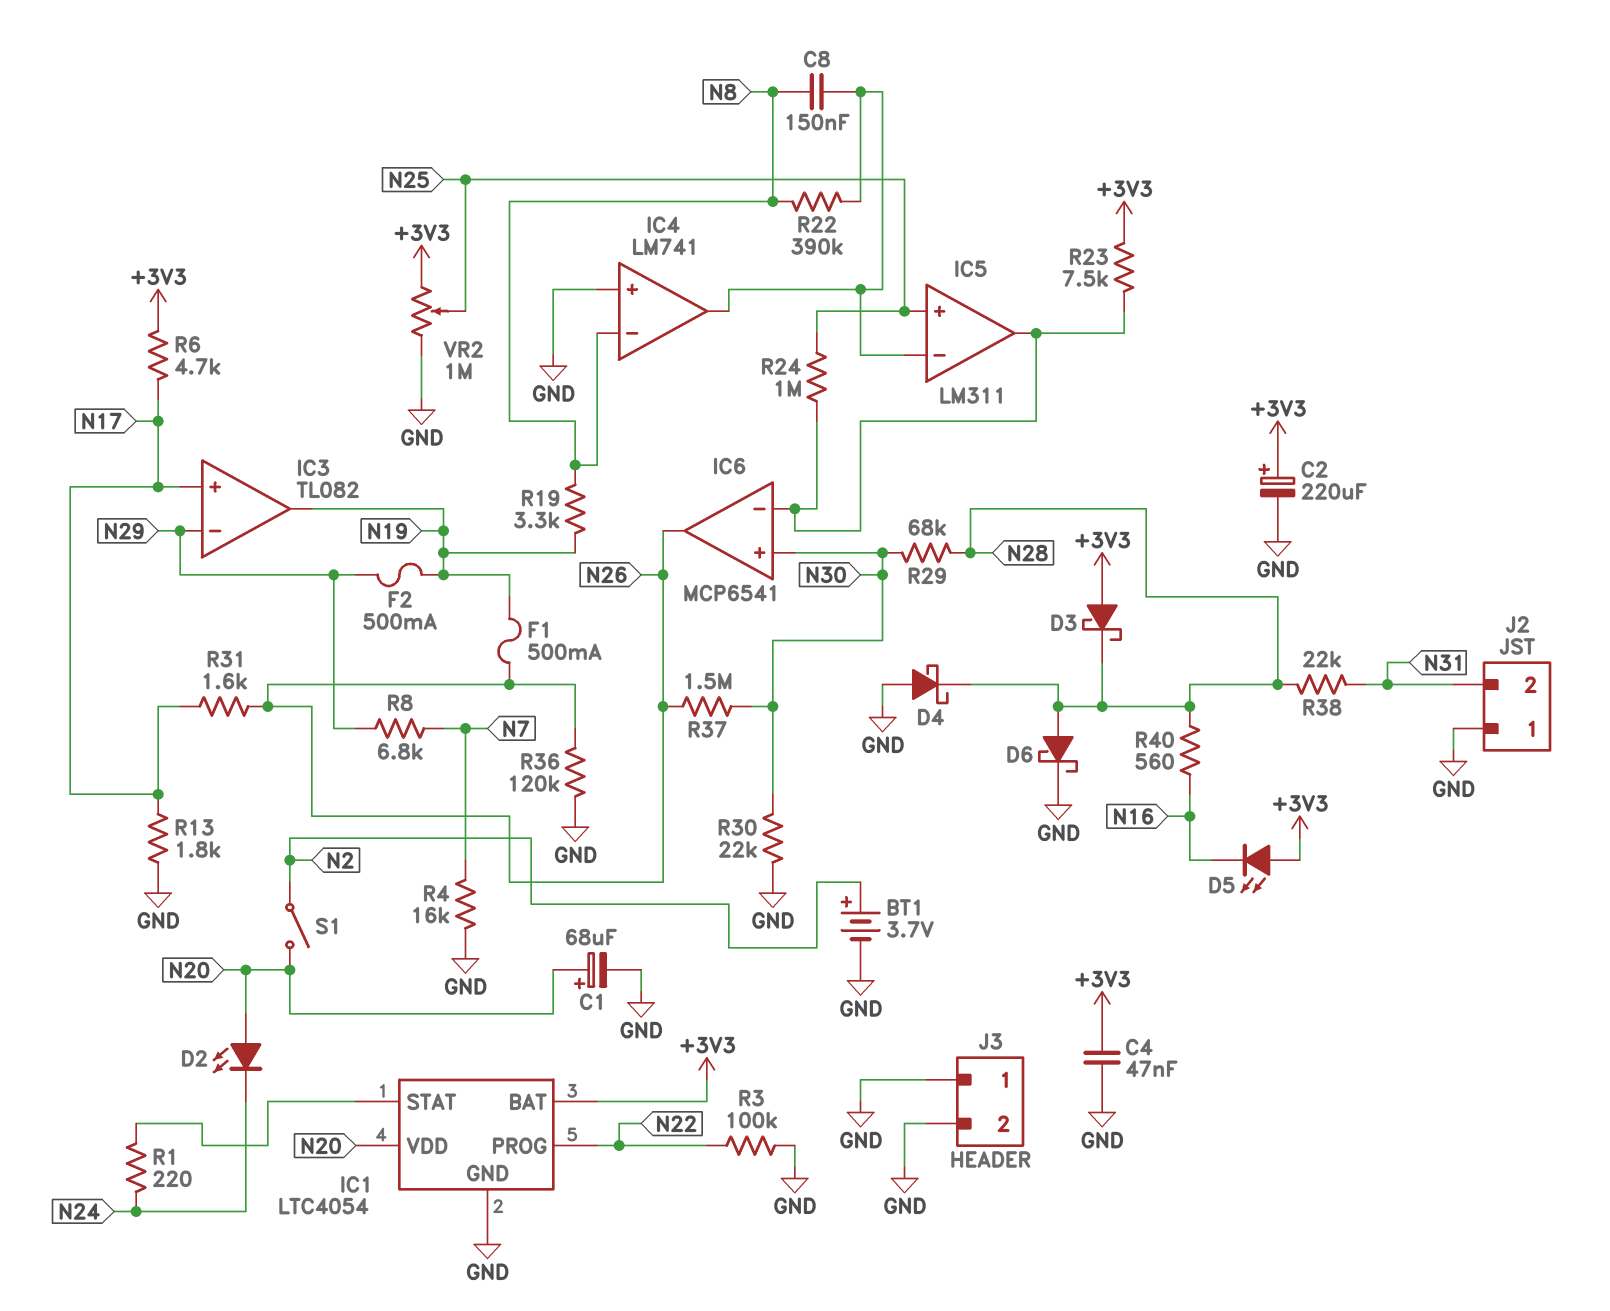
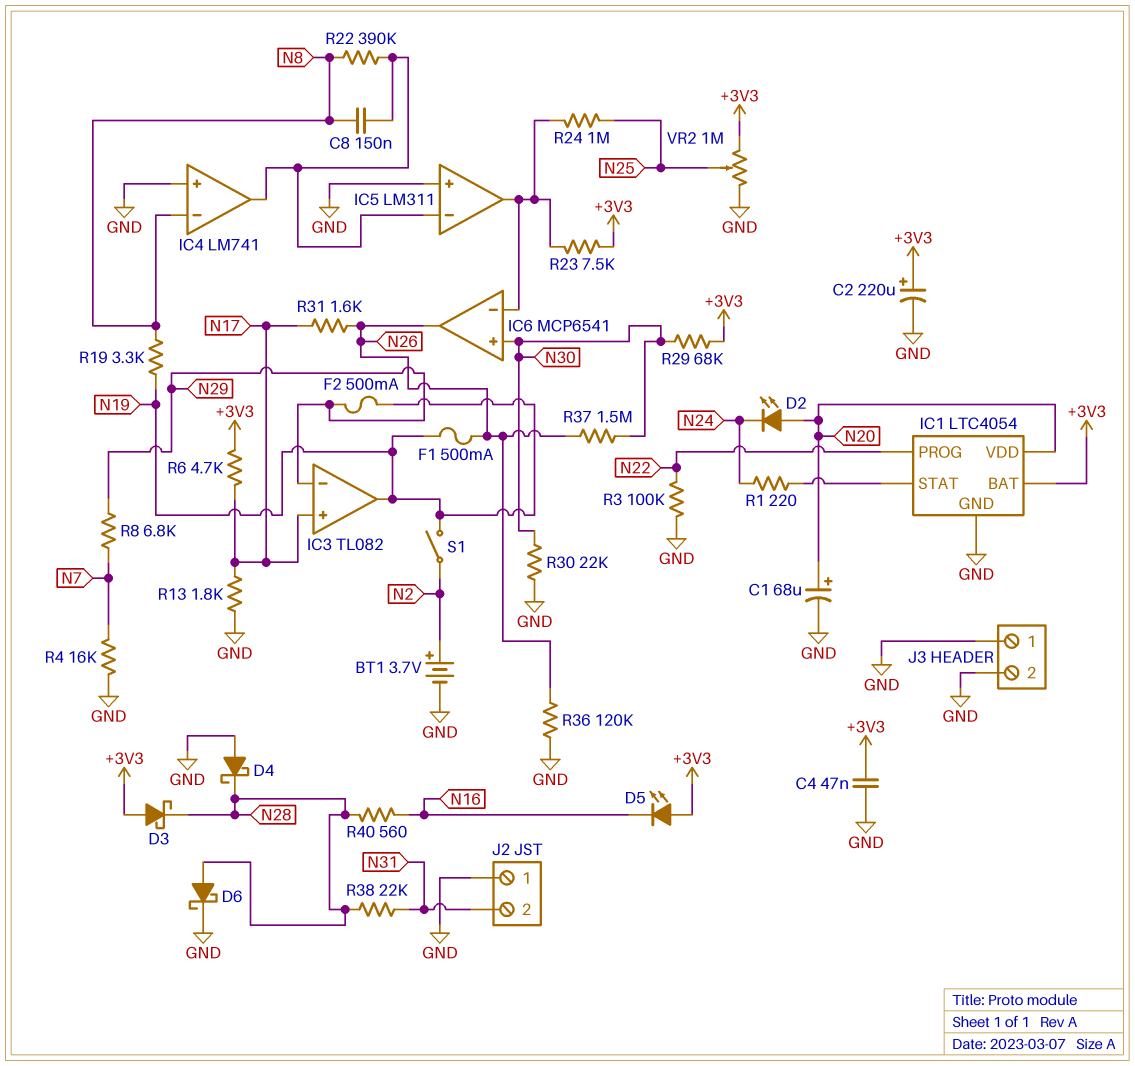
IC5 pin in+: N25 -> GND
R29: 68k (N28, N30) -> 68k (+3V3, N30)
S1: switch (N2, N20) -> switch (N2, N19)

